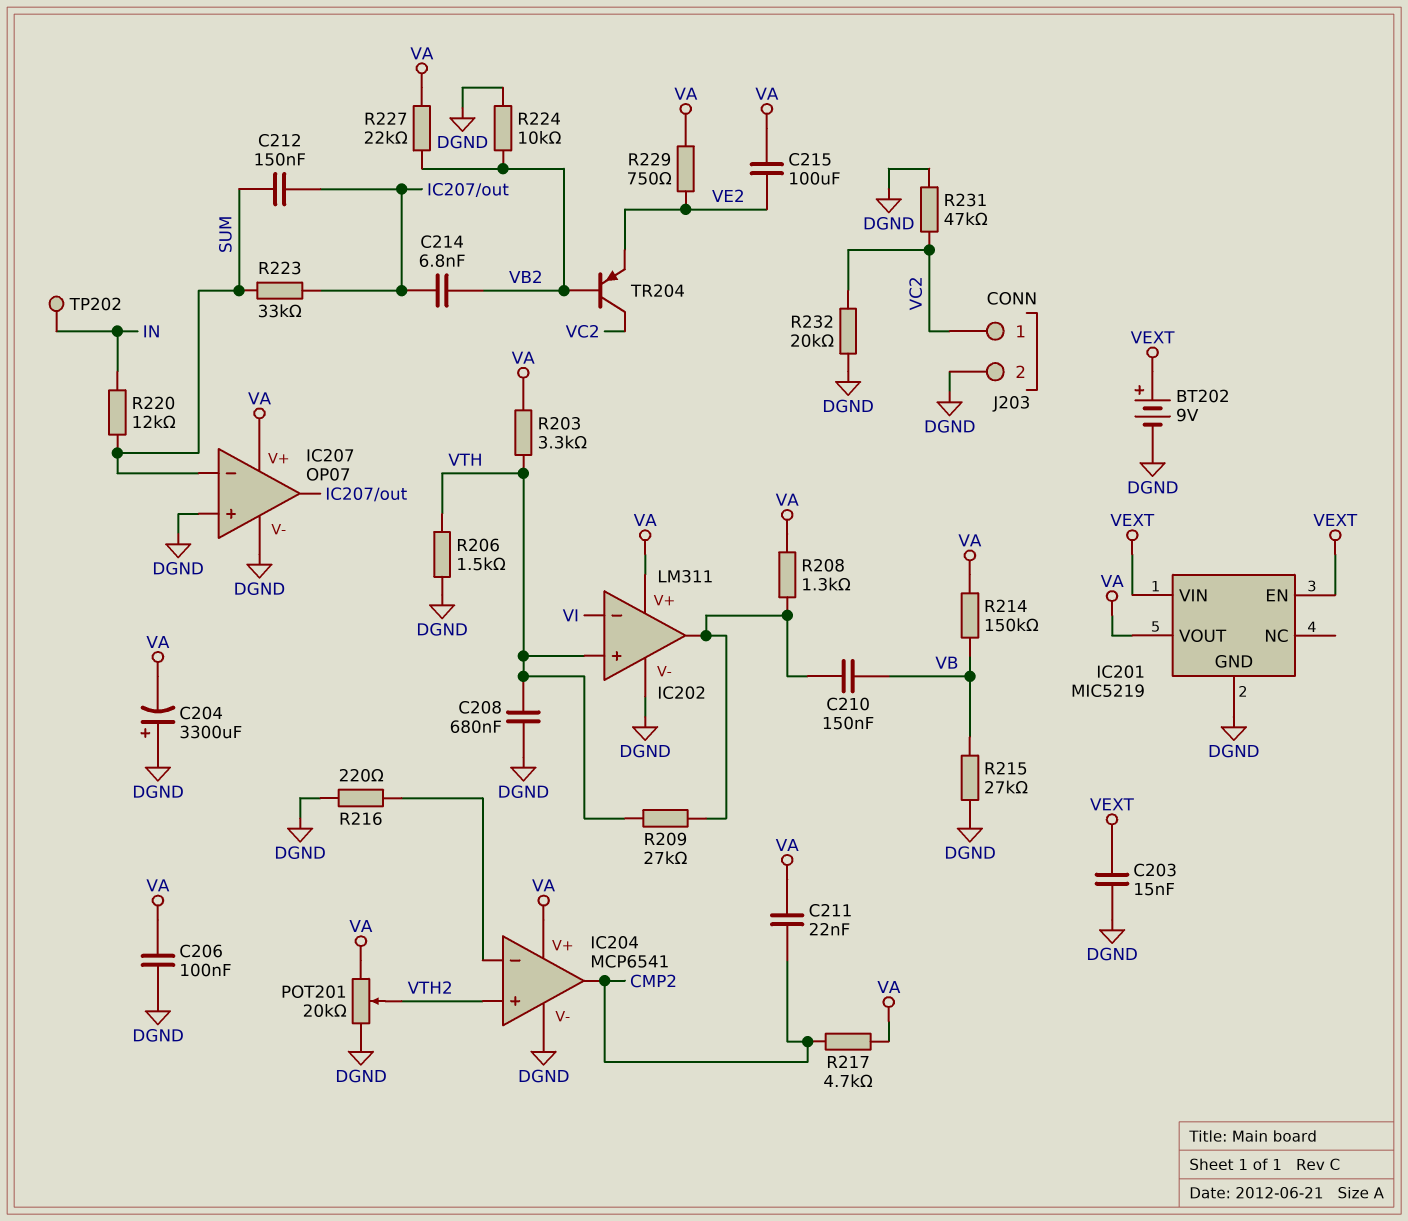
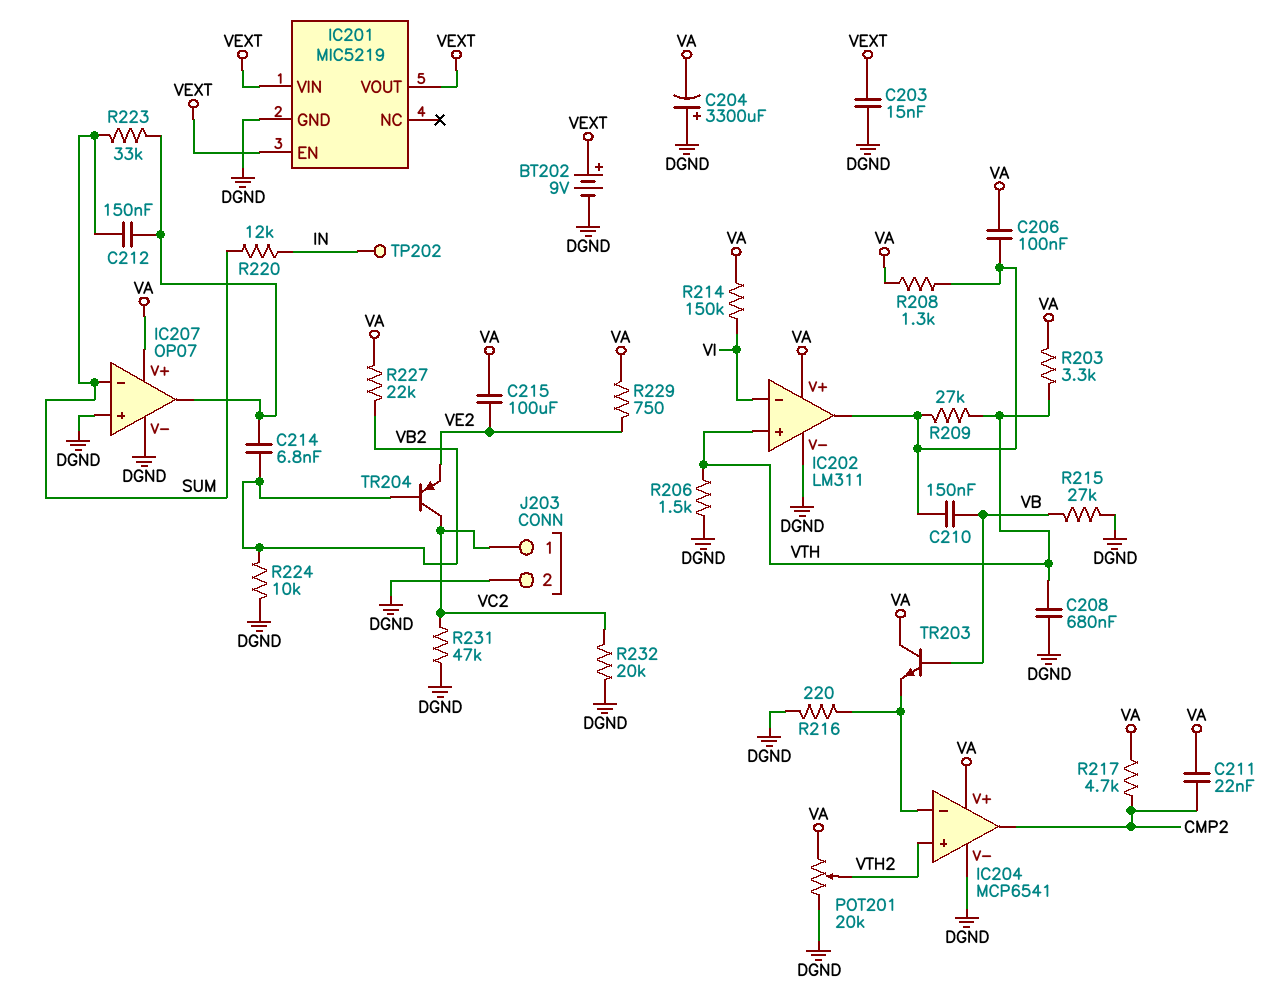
C206: 100nF (DGND, VA) -> 100nF (IC202/out, VA)
IC201 pin VOUT: VA -> VEXT
R214: 150k (VA, VB) -> 150k (VA, VI)
TR203: none -> NPN (B VB, C VA, E IC204/in-)

